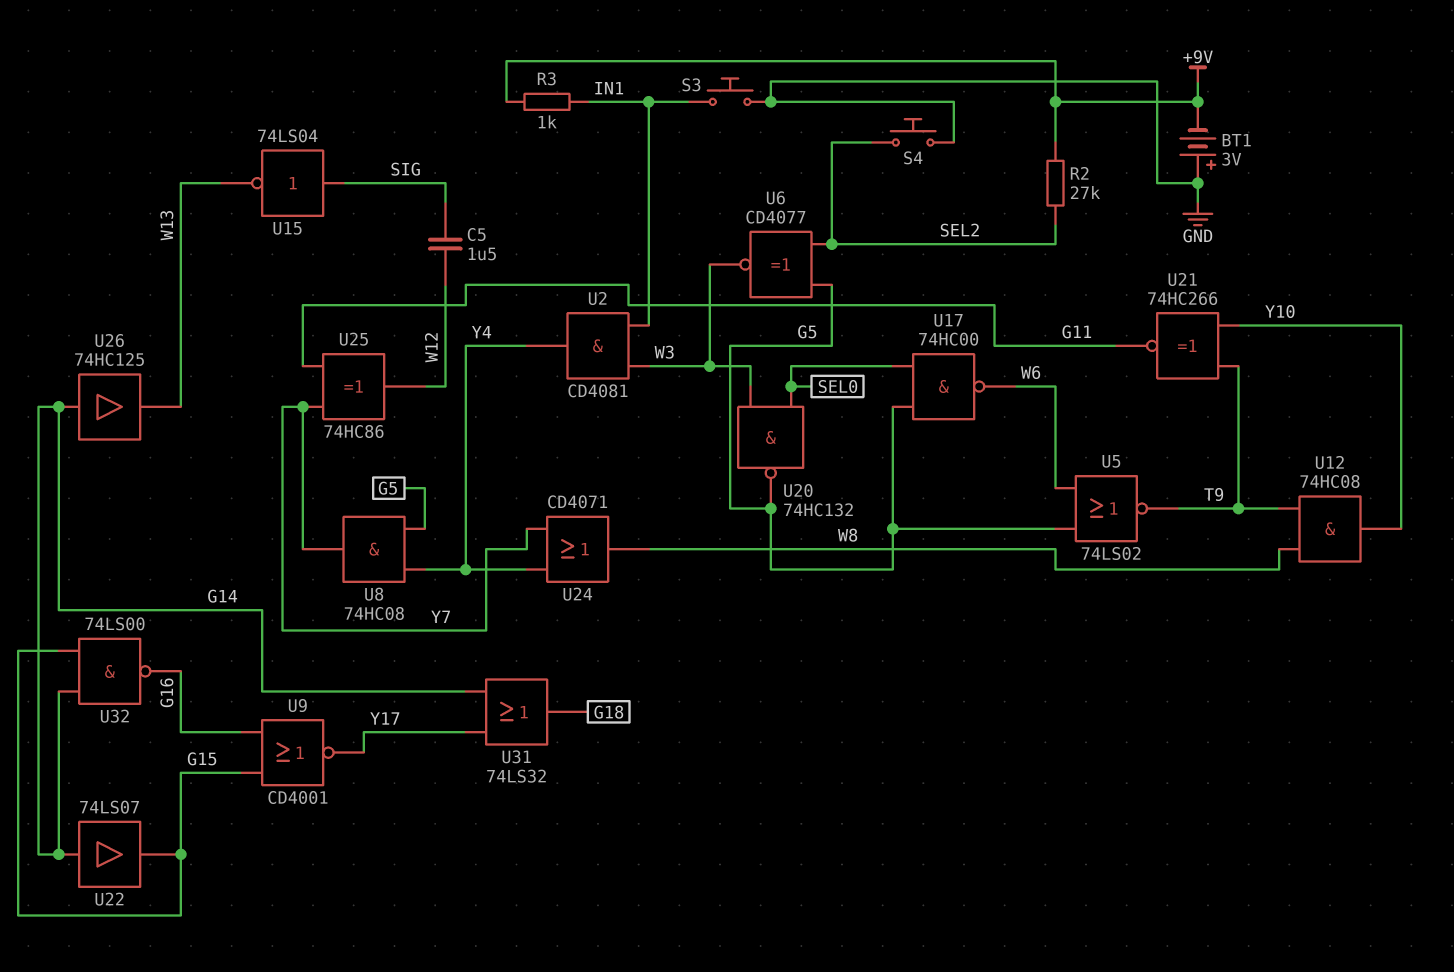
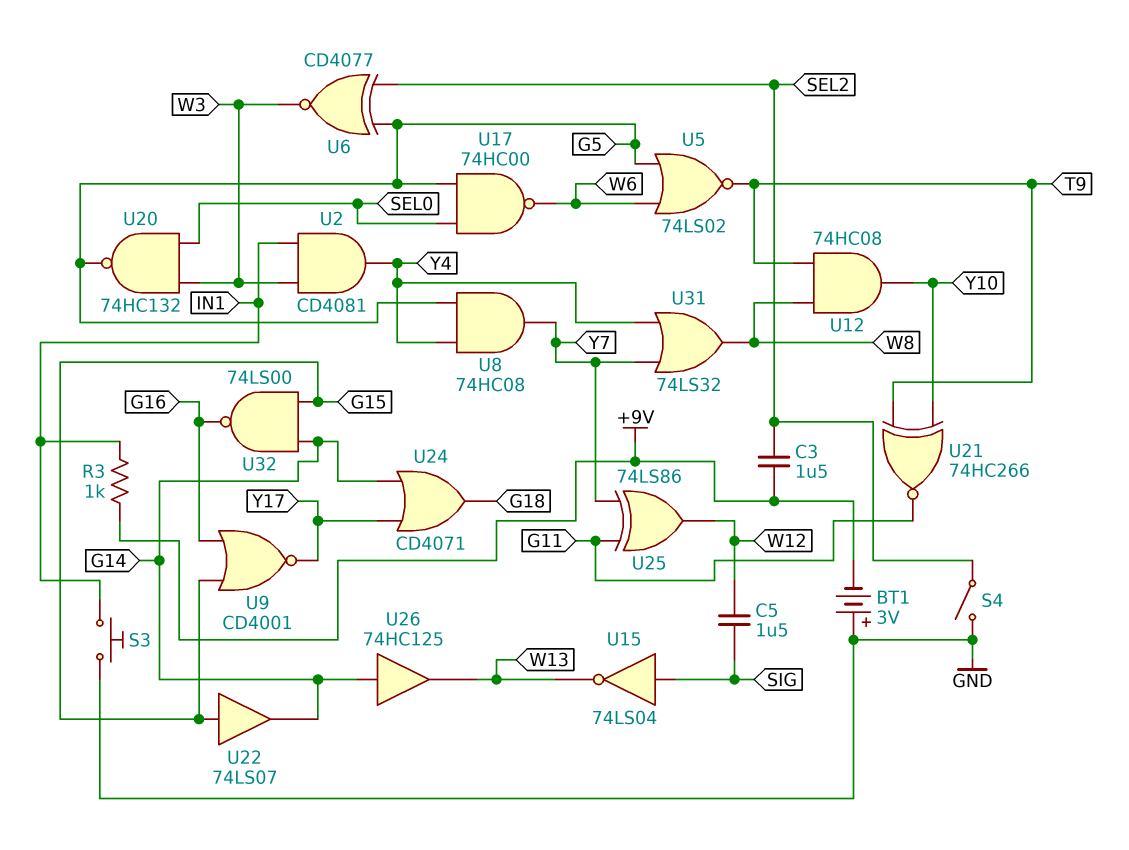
C3: none -> 1.5uF (+9V, SEL2)
R2: 27k (+9V, SEL2) -> none
S4: button (GND, SEL2) -> switch (GND, SEL2)
U22: buffer 74LS07 (in G14, out G15) -> buffer 74LS07 (in G15, out G14)
U24: OR CD4071 (in Y4, in Y7, out W8) -> OR CD4071 (in G14, in Y17, out G18)
U25: XOR 74HC86 (in G11, in Y7, out W12) -> XOR 74LS86 (in G11, in Y7, out W12)
U31: OR 74LS32 (in G14, in Y17, out G18) -> OR 74LS32 (in Y4, in Y7, out W8)

